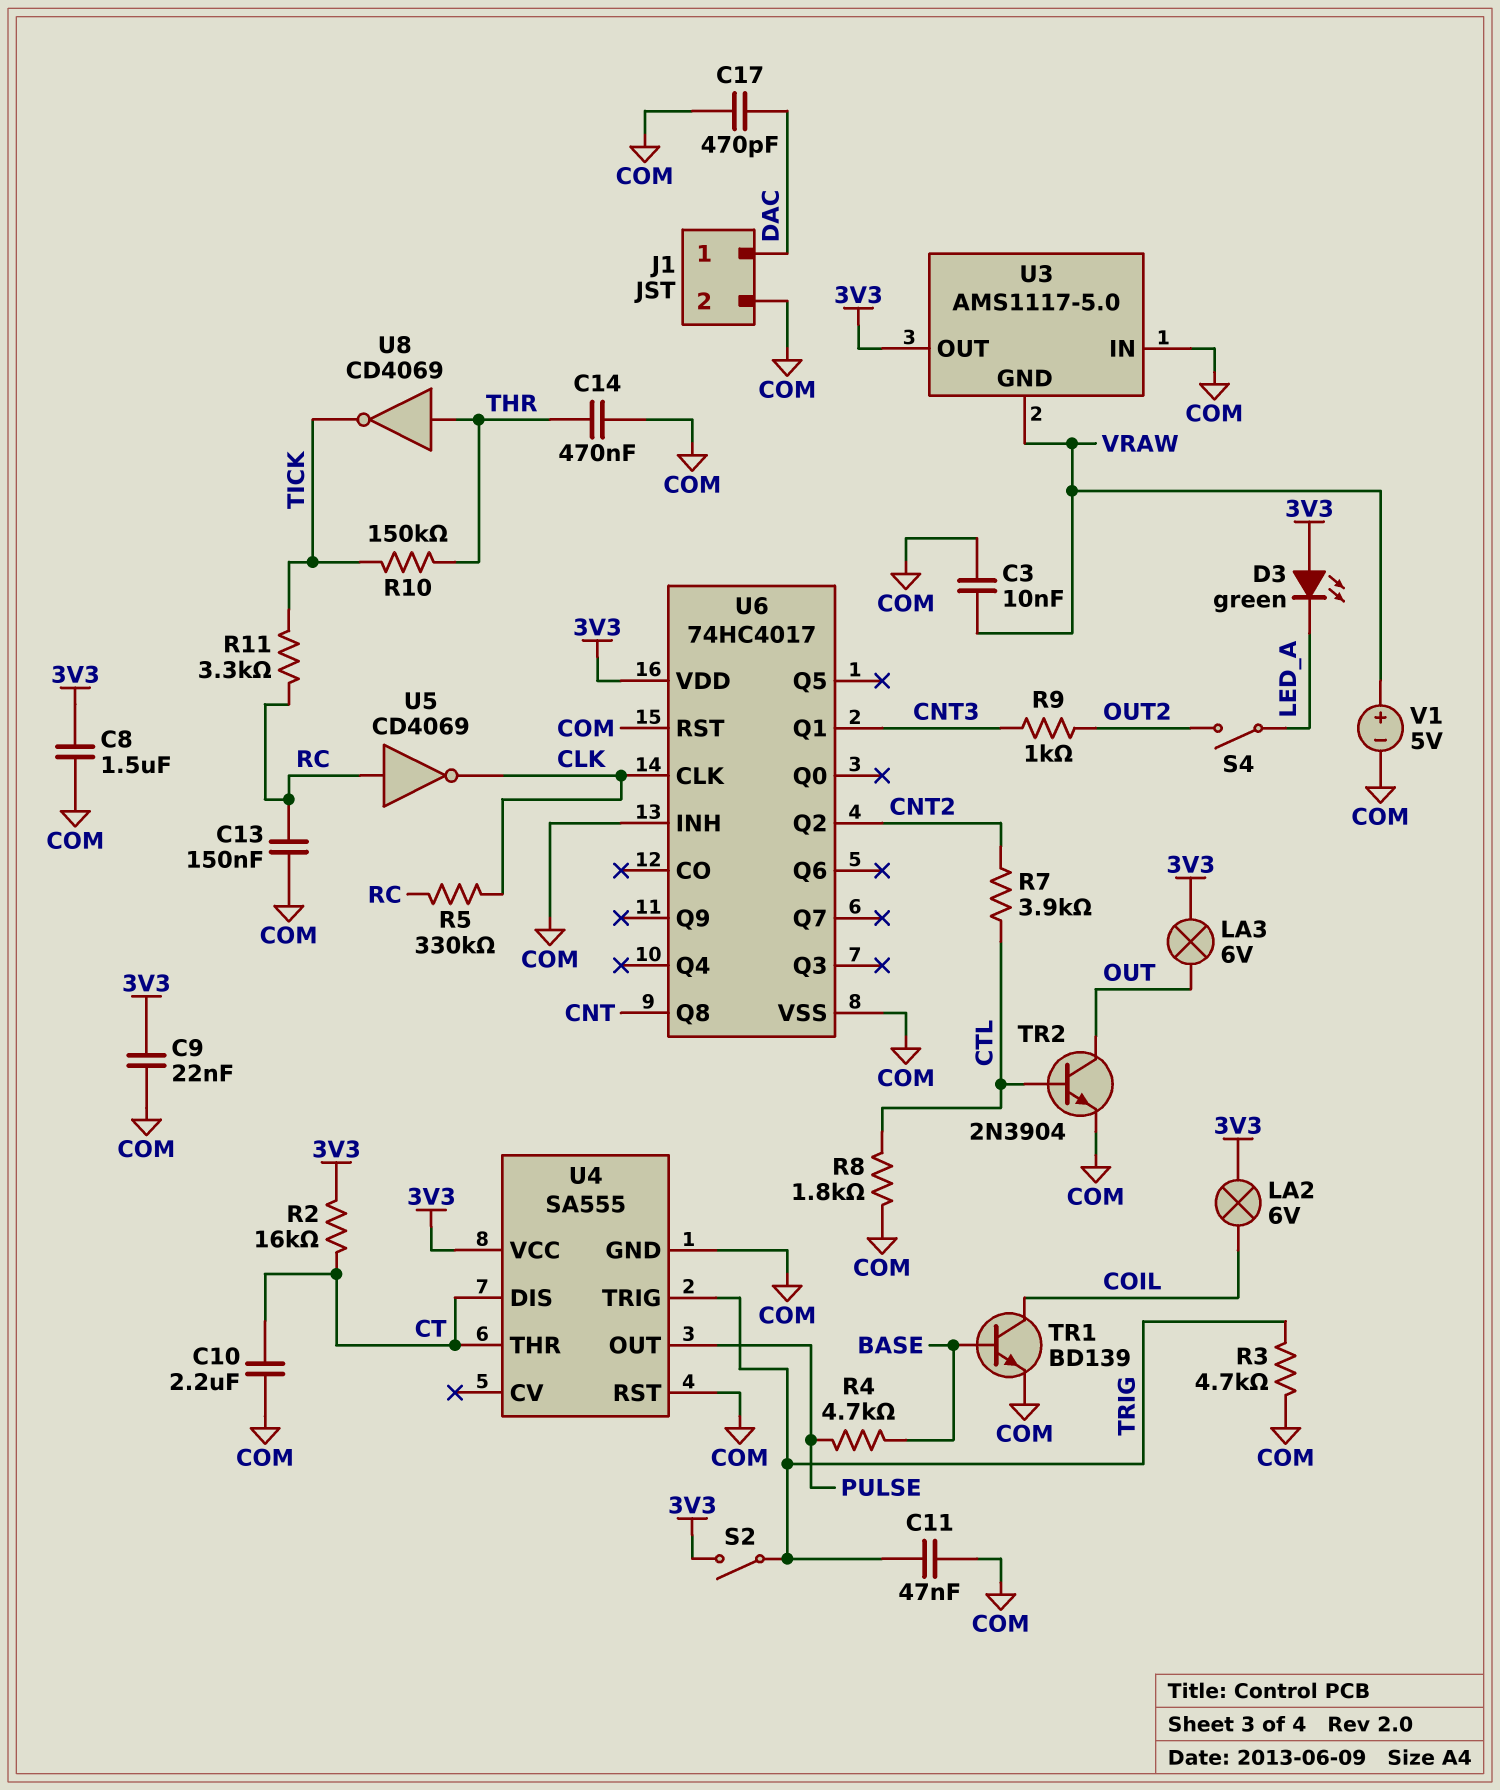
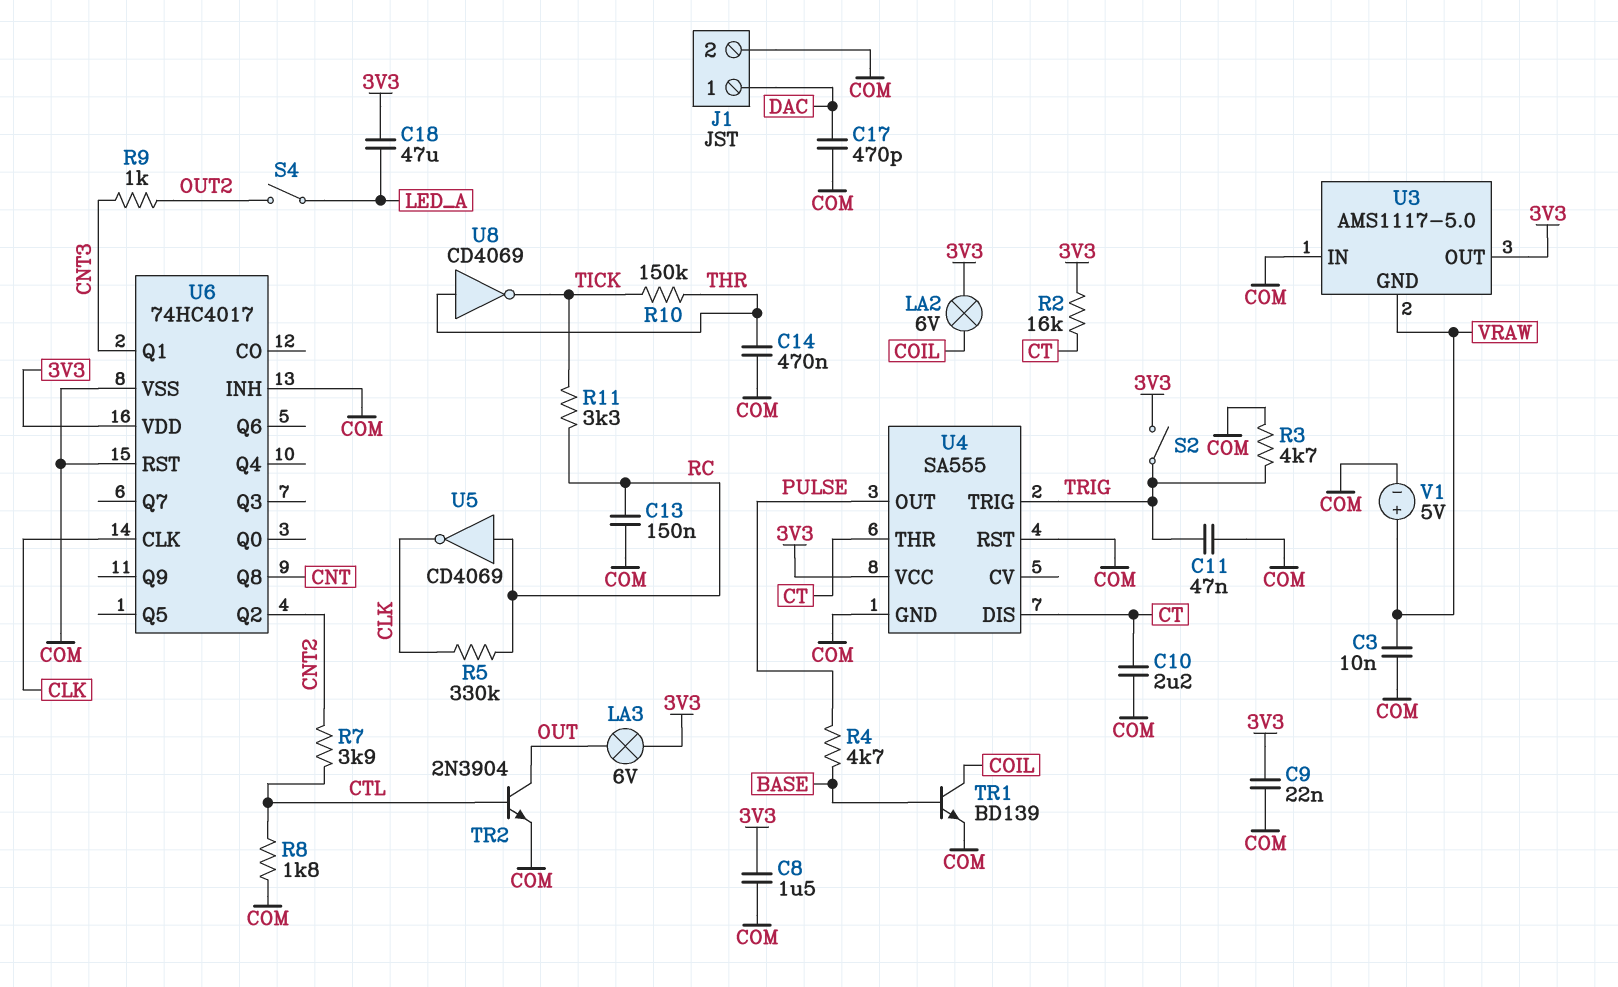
C18: none -> 47uF (3V3, LED_A)
D3: LED green (A 3V3, K LED_A) -> none

